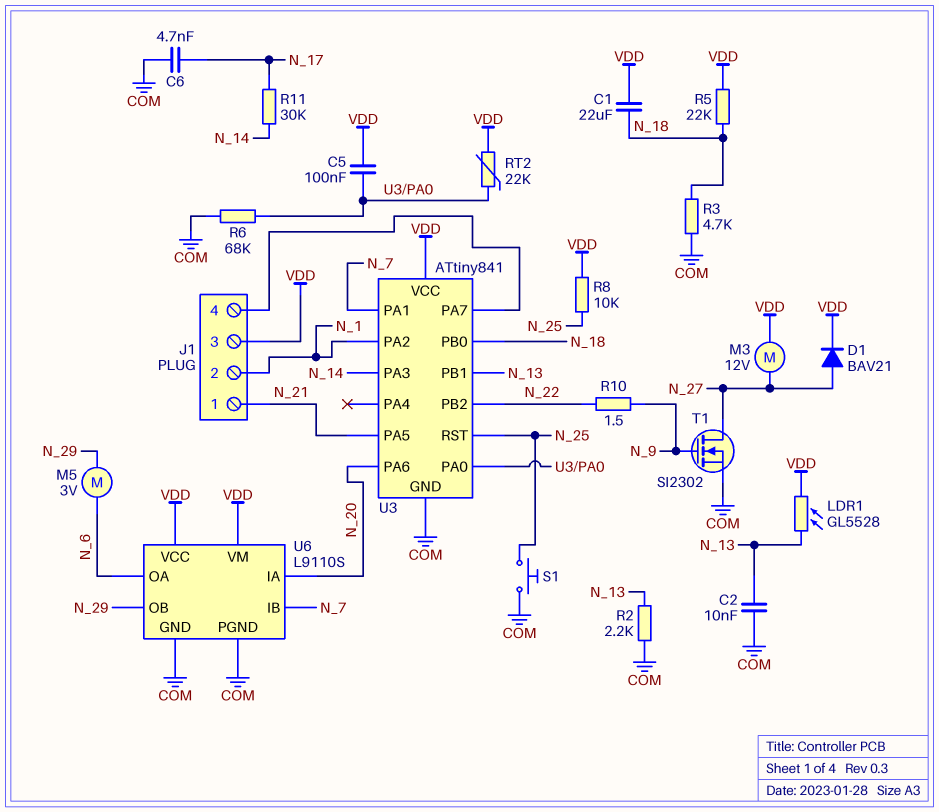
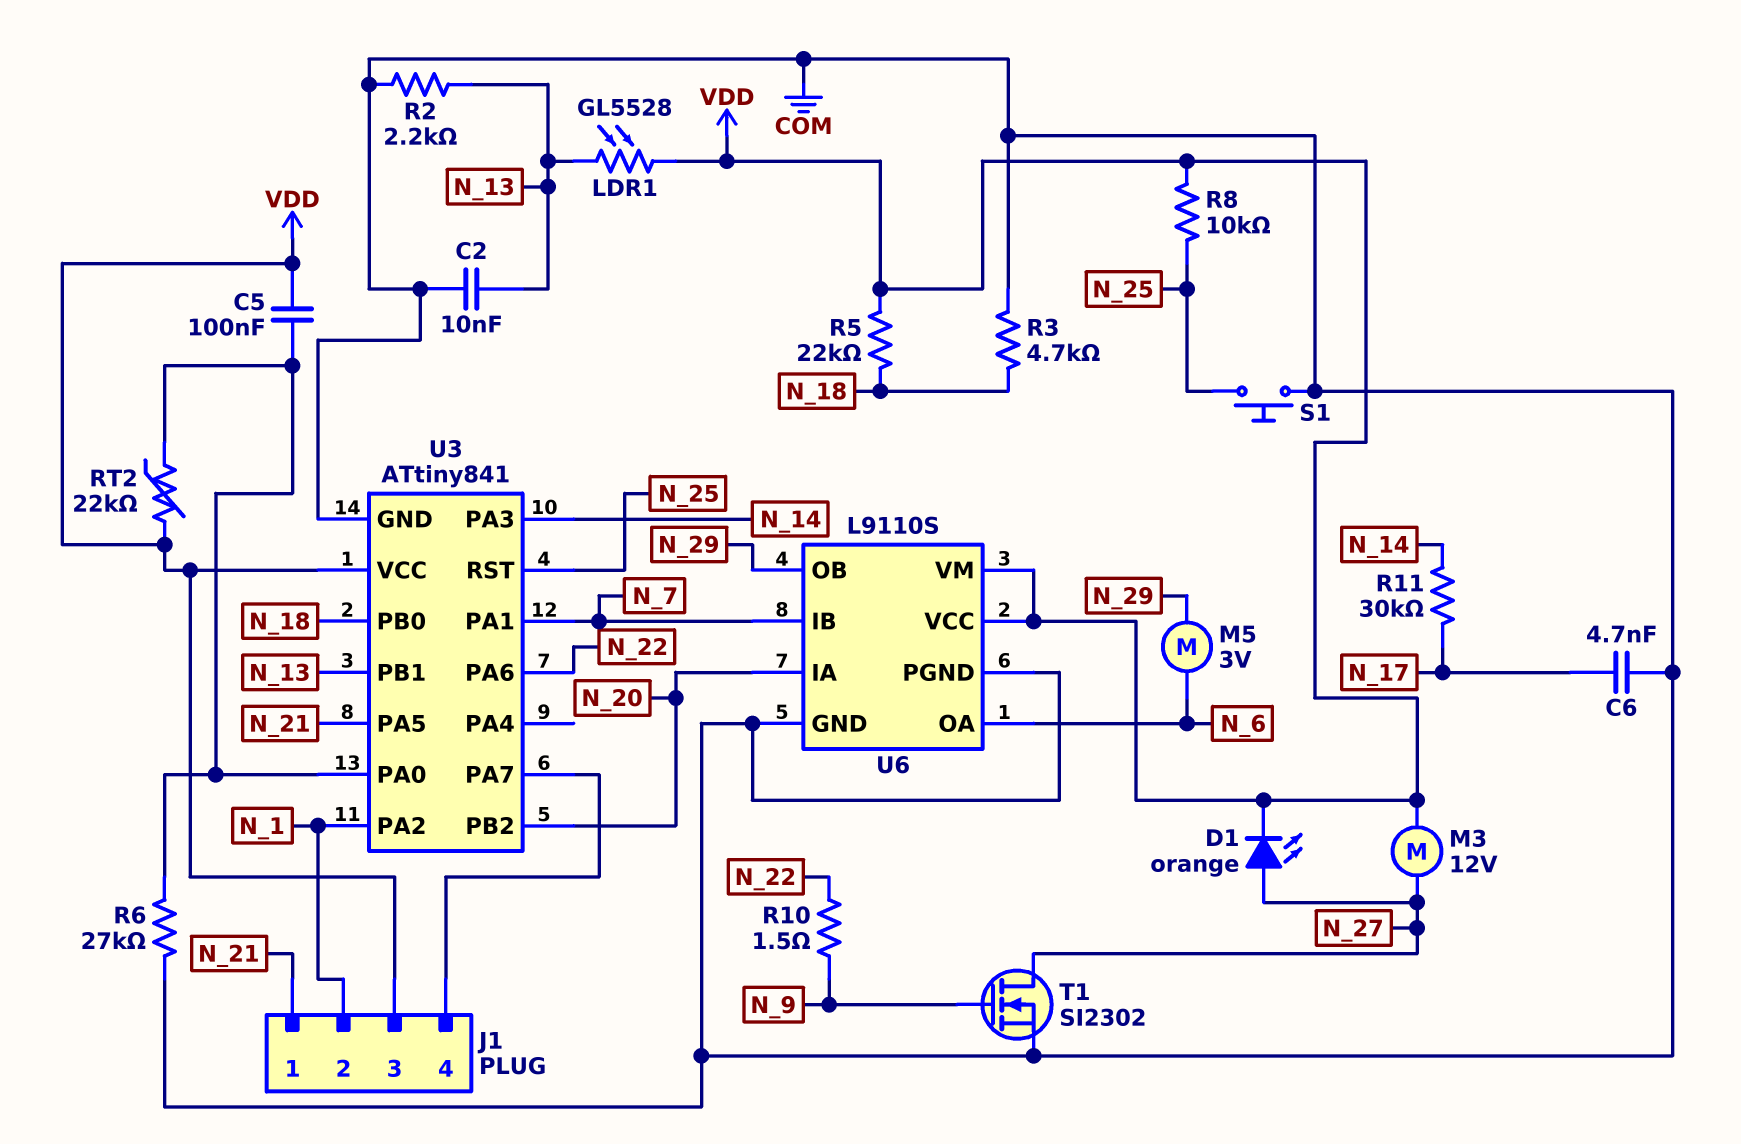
C1: 22uF (N_18, VDD) -> none
D1: diode BAV21 (A N_27, K VDD) -> LED orange (A N_27, K VDD)
R6: 68k (COM, U3/PA0) -> 27k (COM, U3/PA0)
U3 pin PA6: N_20 -> N_22
U3 pin PB2: N_22 -> N_20

